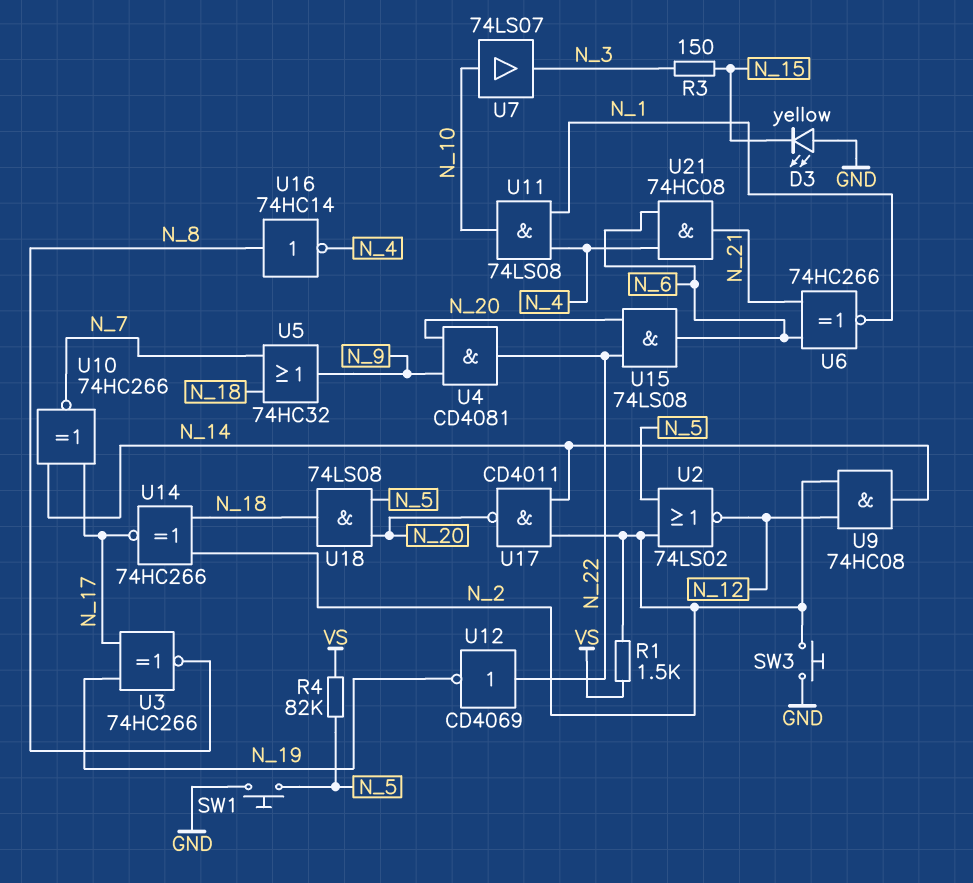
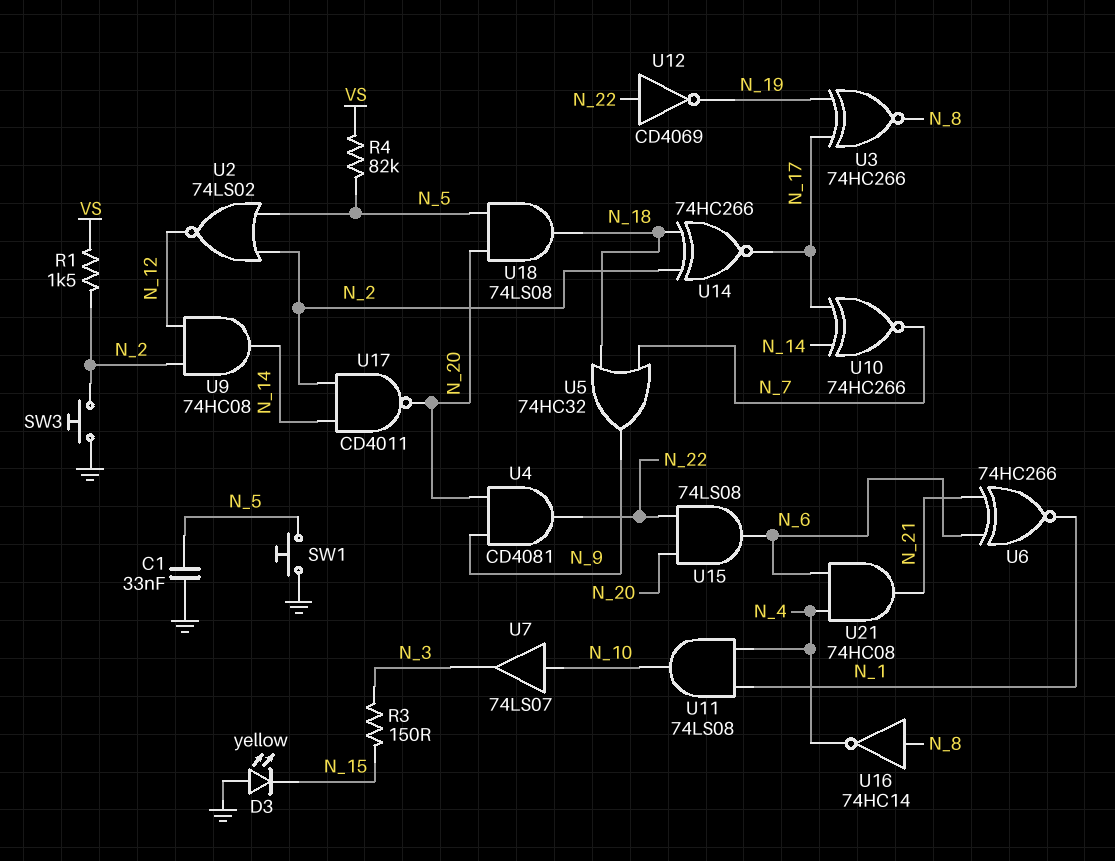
C1: none -> 33nF (GND, N_5)

